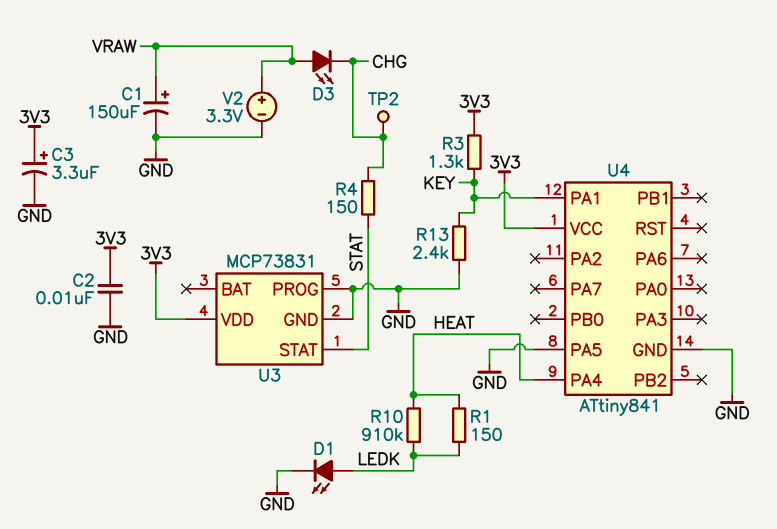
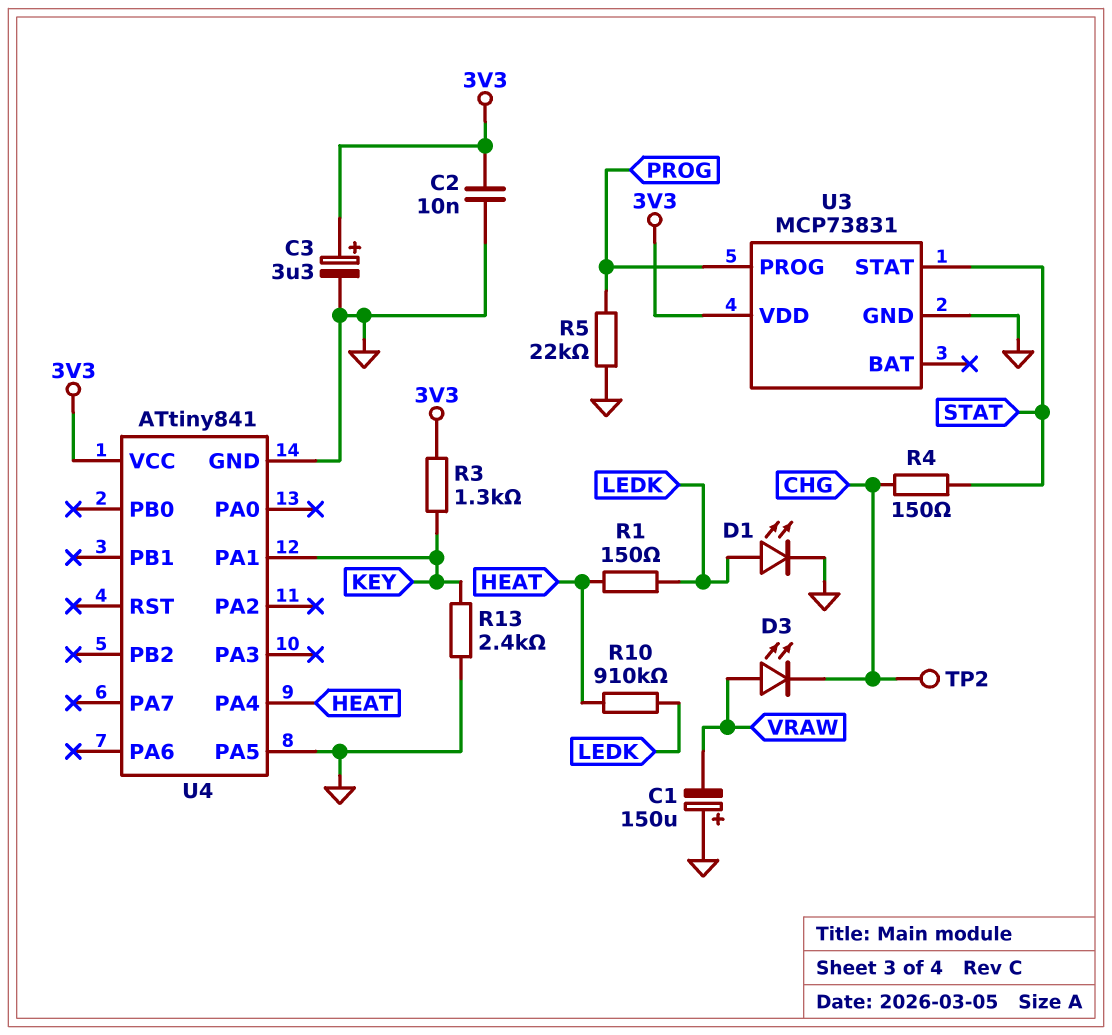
C1: 150uF (plus VRAW, minus GND) -> 150uF (plus GND, minus VRAW)
R5: none -> 22k (GND, PROG)
U3 pin PROG: GND -> PROG
V2: 3.3V (plus VRAW, minus GND) -> none

